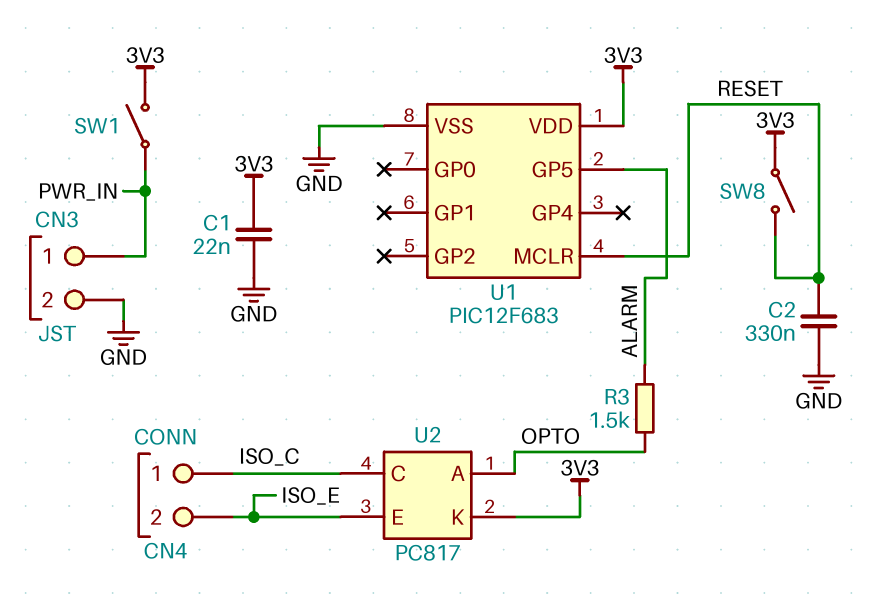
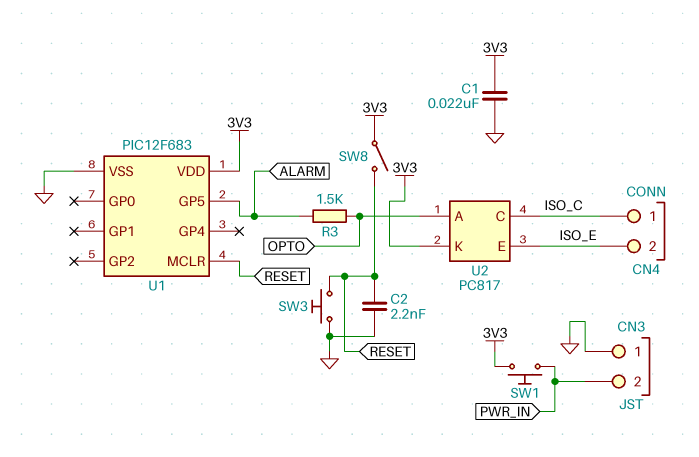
C2: 330nF (GND, RESET) -> 2.2nF (GND, RESET)
CN3 pin 1: PWR_IN -> GND
CN3 pin 2: GND -> PWR_IN
SW1: switch (3V3, PWR_IN) -> button (3V3, PWR_IN)
SW3: none -> button (GND, RESET)

